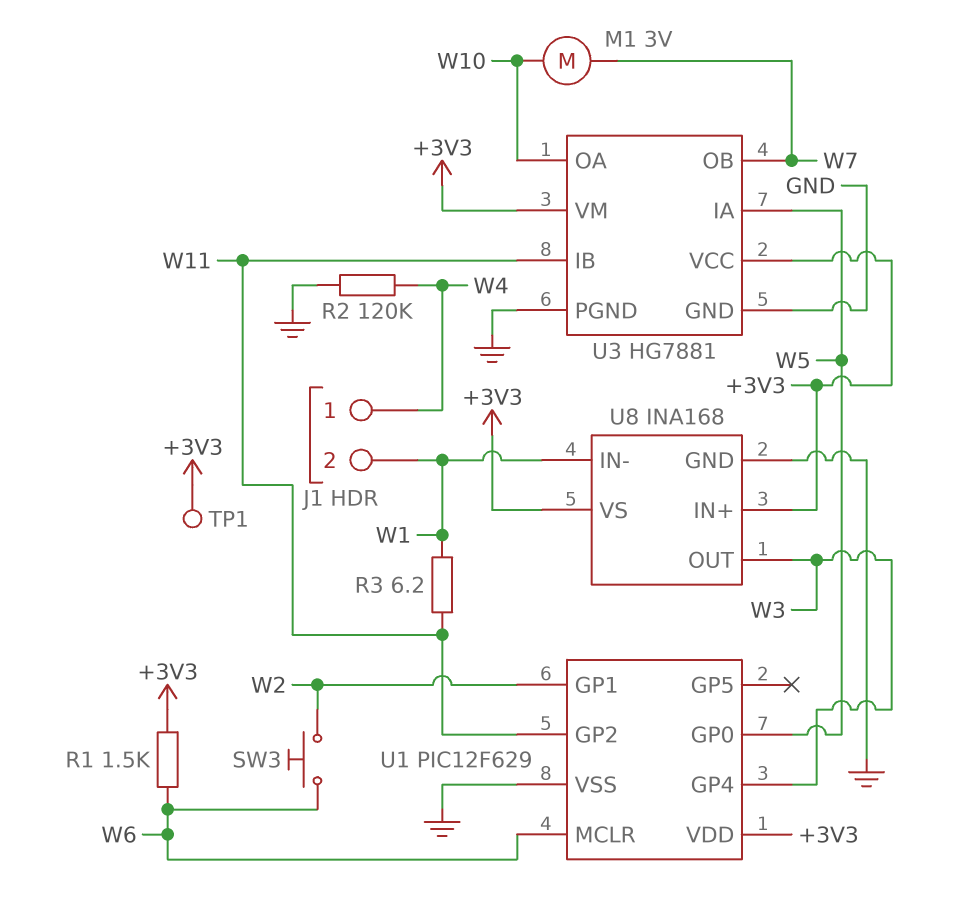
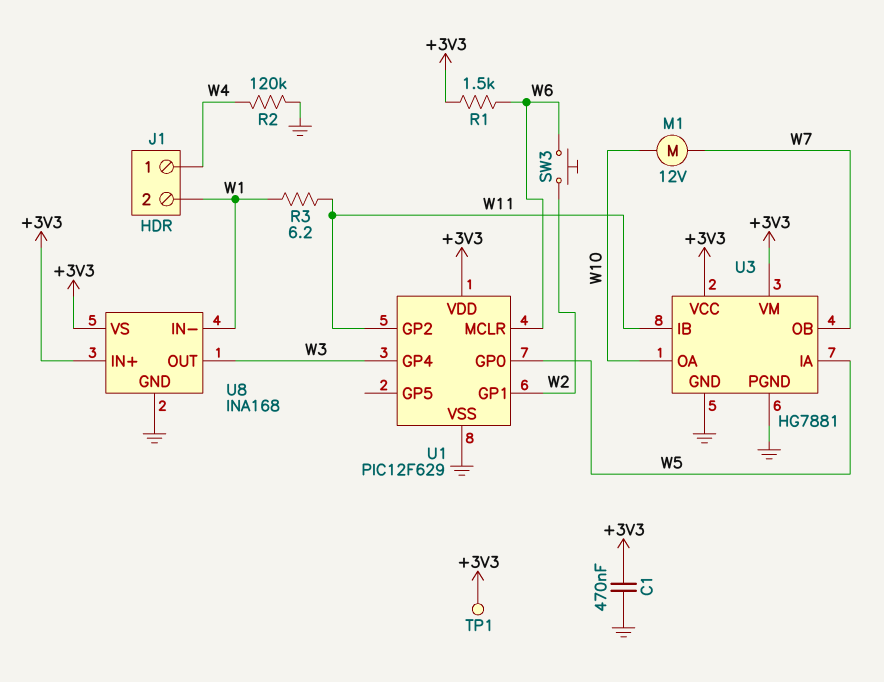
C1: none -> 470nF (+3V3, GND)
M1: motor 3V (W7, W10) -> motor 12V (W7, W10)

